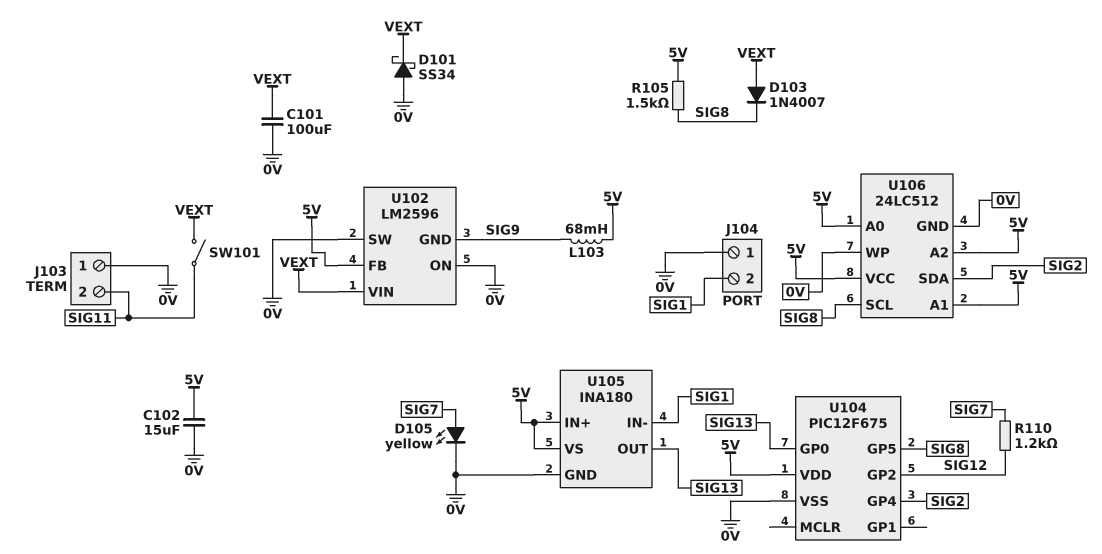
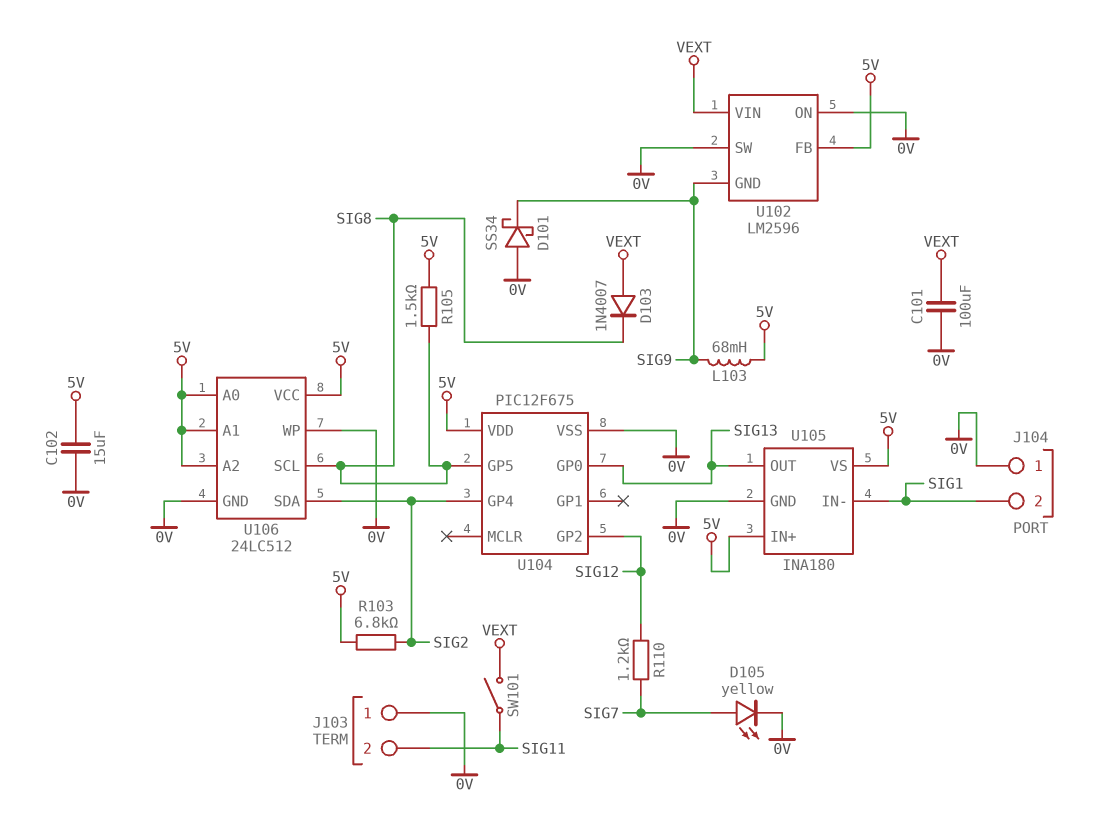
D101: schottky SS34 (A 0V, K VEXT) -> schottky SS34 (A 0V, K SIG9)
R103: none -> 6.8k (5V, SIG2)

